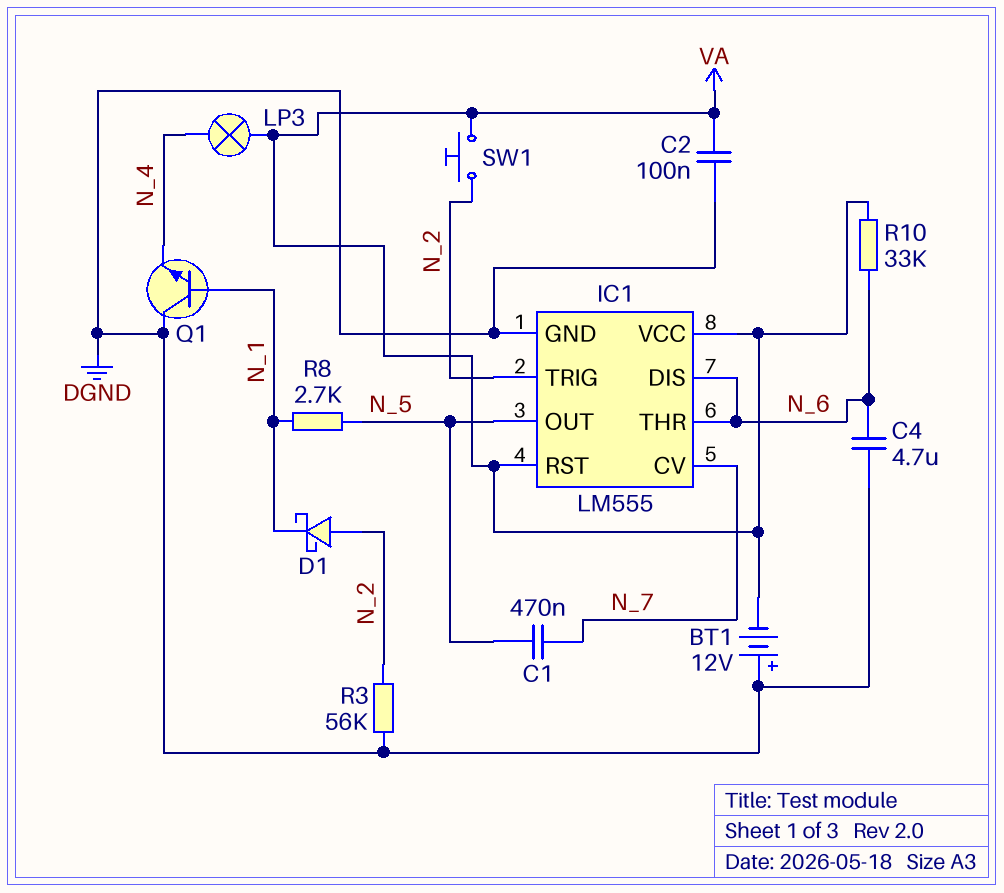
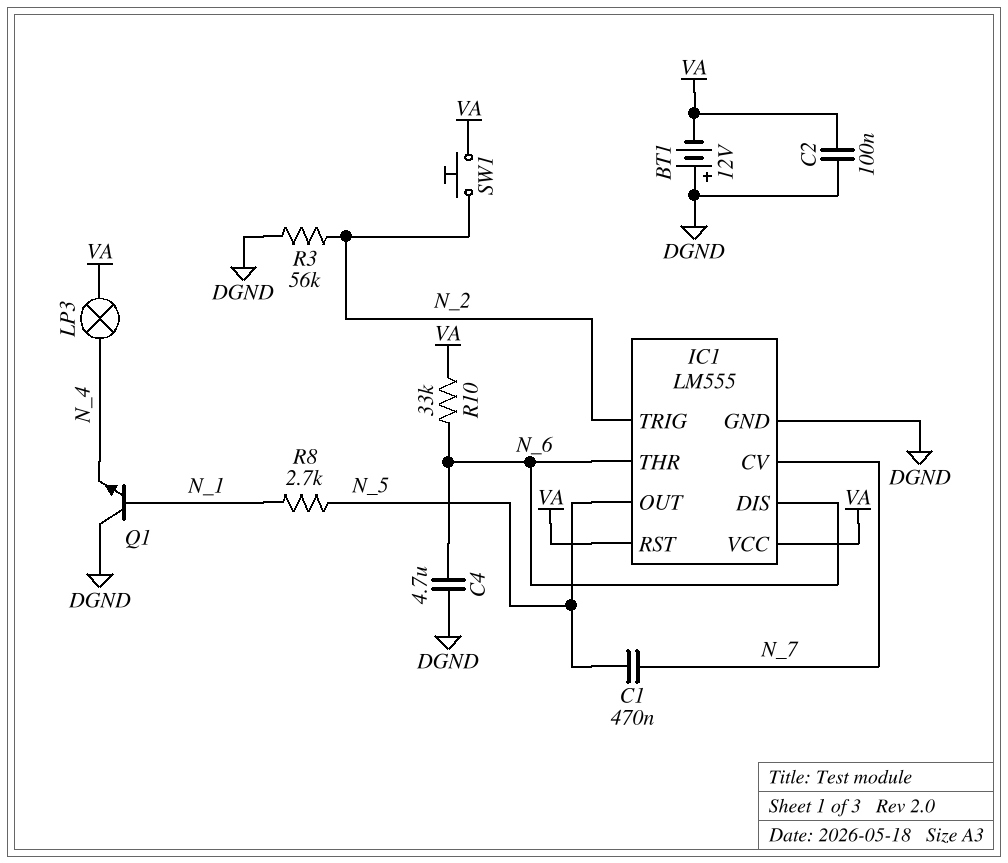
D1: schottky (A N_2, K N_1) -> none

